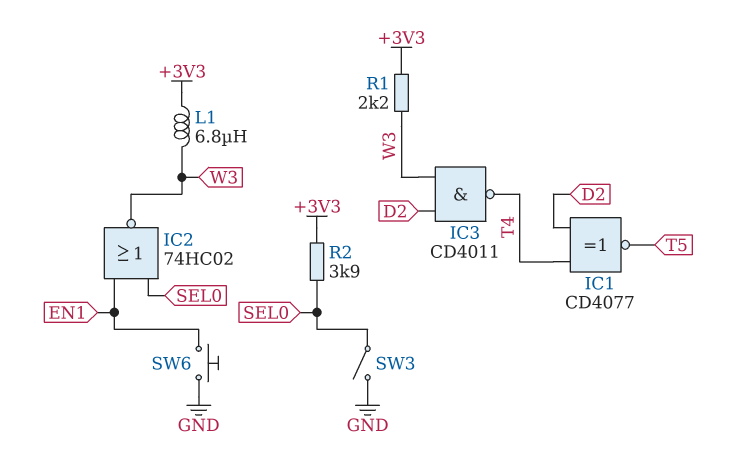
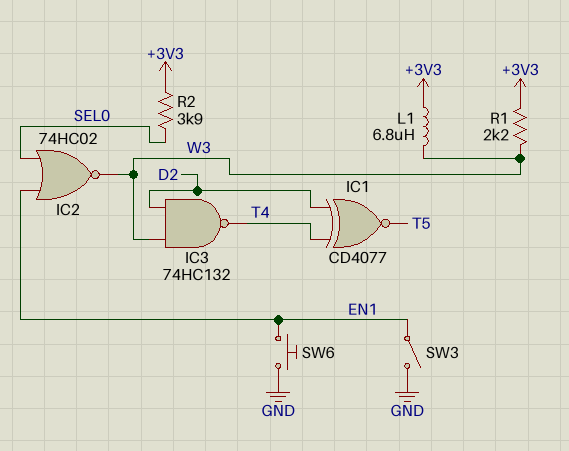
IC3: NAND CD4011 (in D2, in W3, out T4) -> NAND 74HC132 (in D2, in W3, out T4)
SW3: switch (GND, SEL0) -> switch (EN1, GND)

